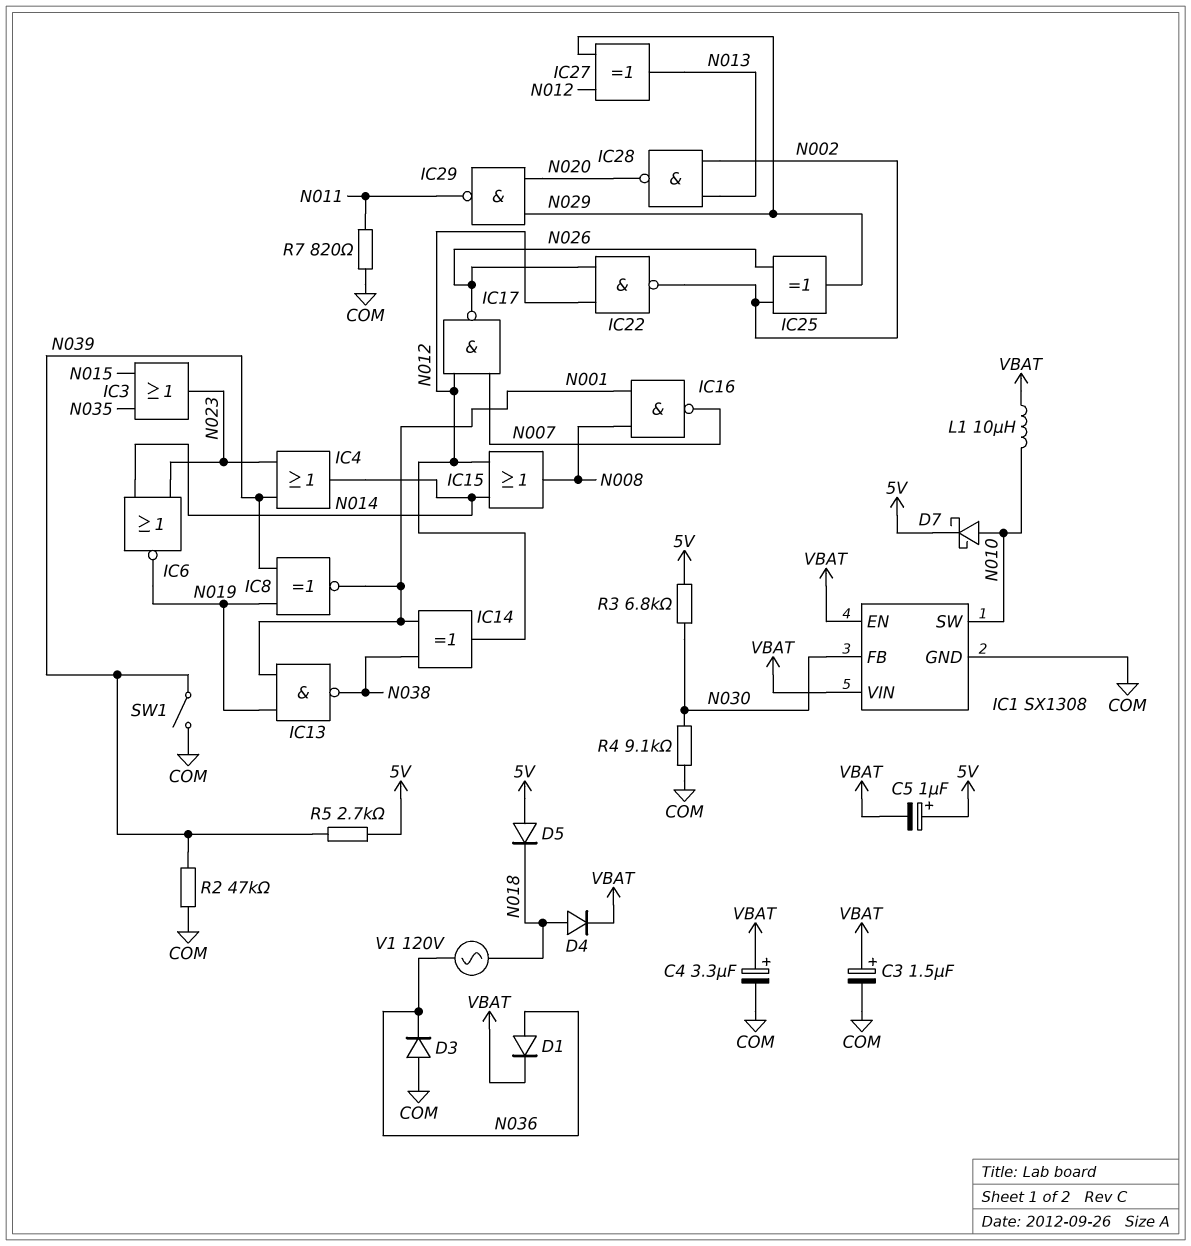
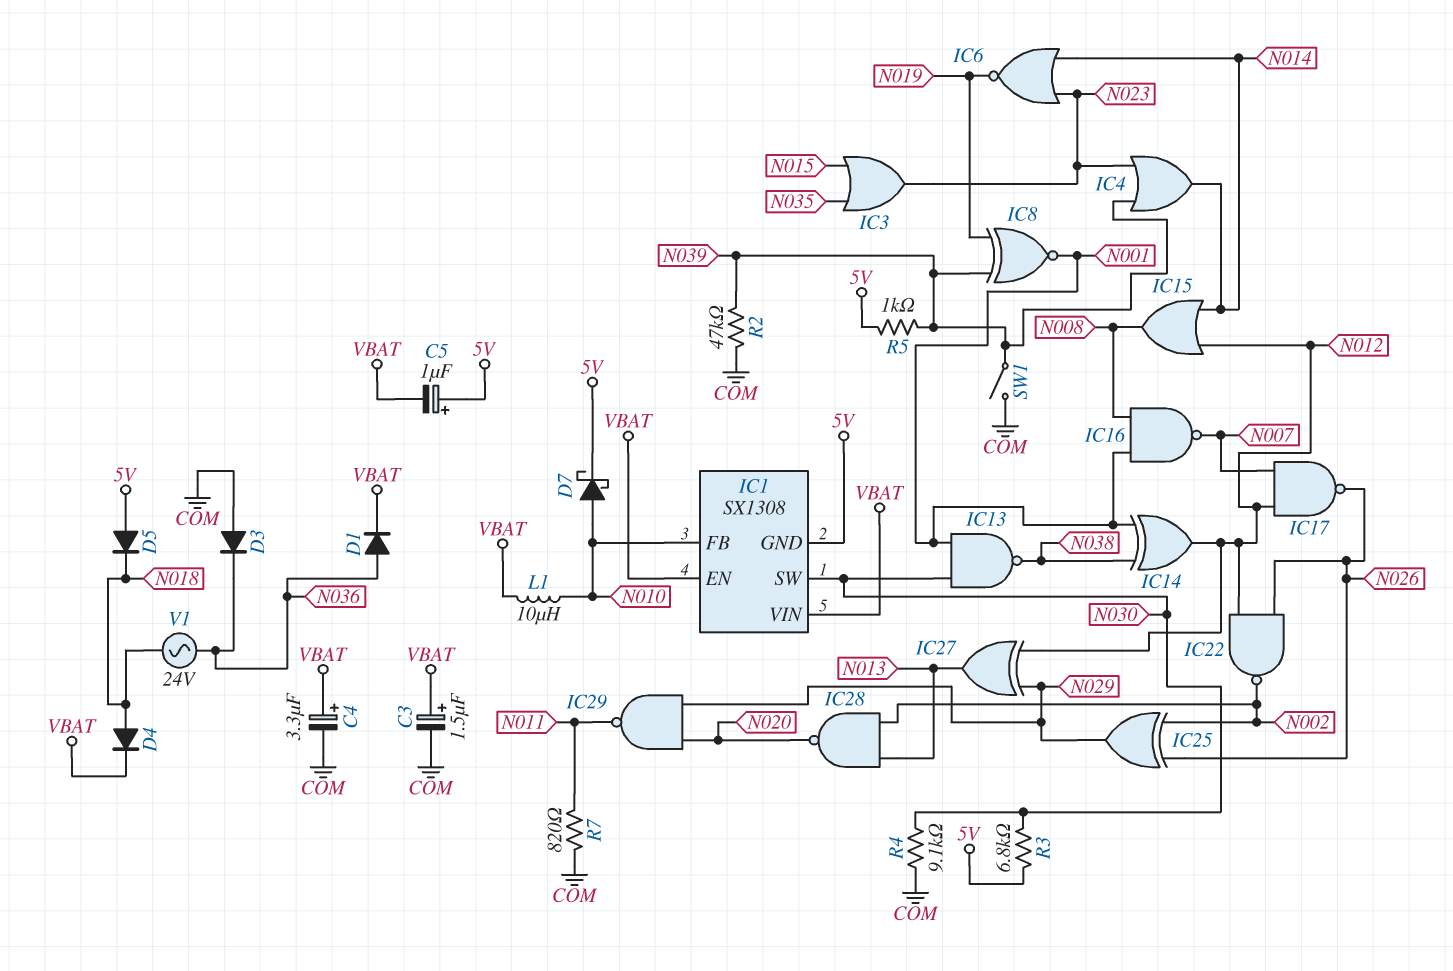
IC1 pin FB: N030 -> N010
IC1 pin GND: COM -> 5V
IC1 pin SW: N010 -> N030
IC13: NAND (in N001, in N019, out N038) -> NAND (in N001, in N030, out N038)
R5: 2.7k (5V, N039) -> 1k (5V, N039)
V1: AC 120V (N018, N036) -> AC 24V (N018, N036)

